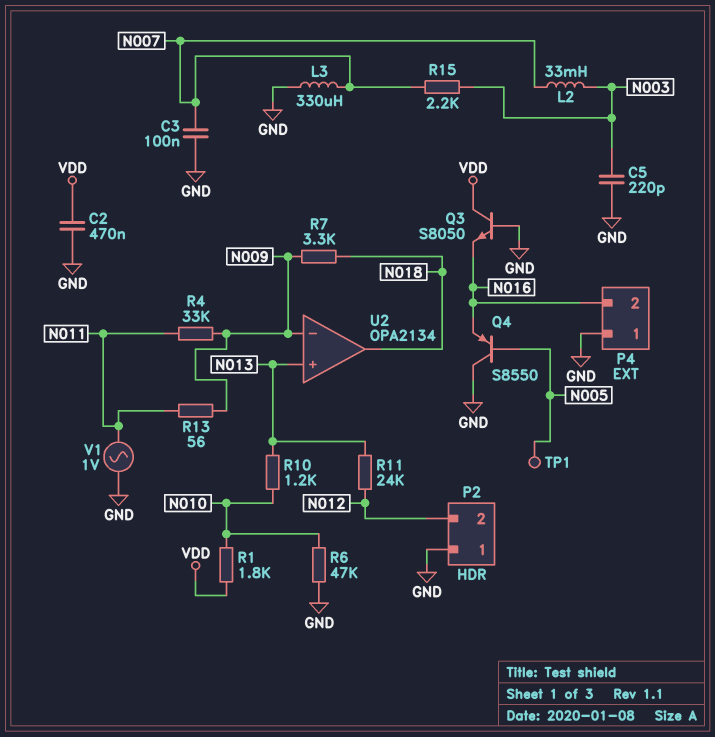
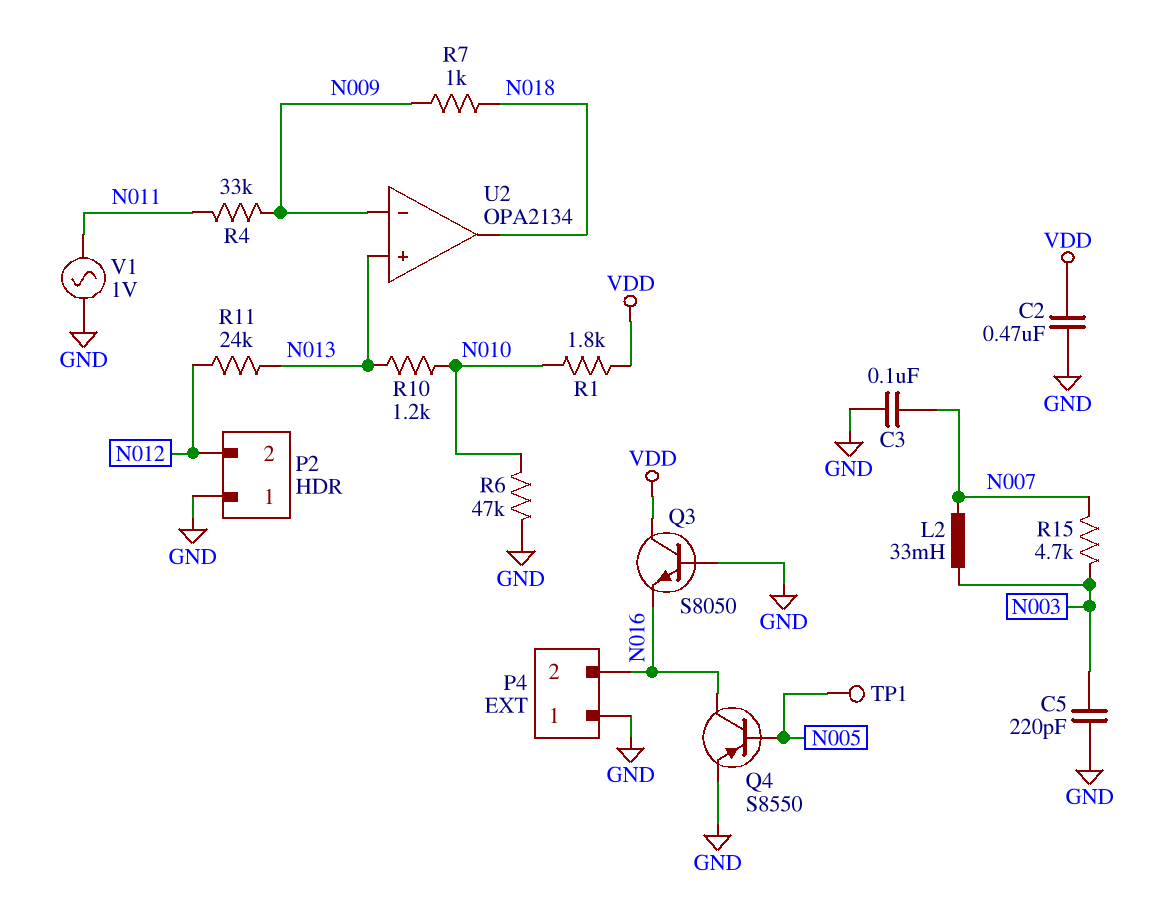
L3: 330uH (GND, N007) -> none
Q4: PNP S8550 (B N005, C GND, E N016) -> PNP S8550 (B N005, C N016, E GND)
R7: 3.3k (N009, N018) -> 1k (N009, N018)
R13: 56 (N009, N011) -> none
R15: 2.2k (N003, N007) -> 4.7k (N003, N007)

